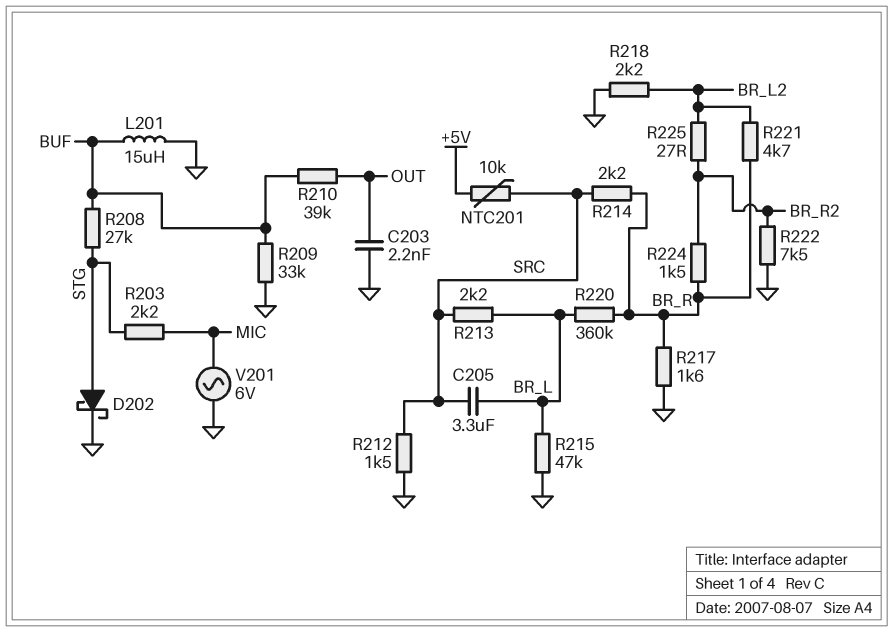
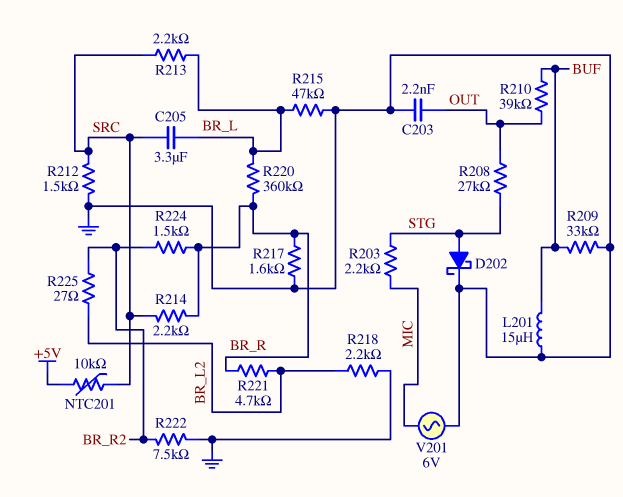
R208: 27k (BUF, STG) -> 27k (OUT, STG)

